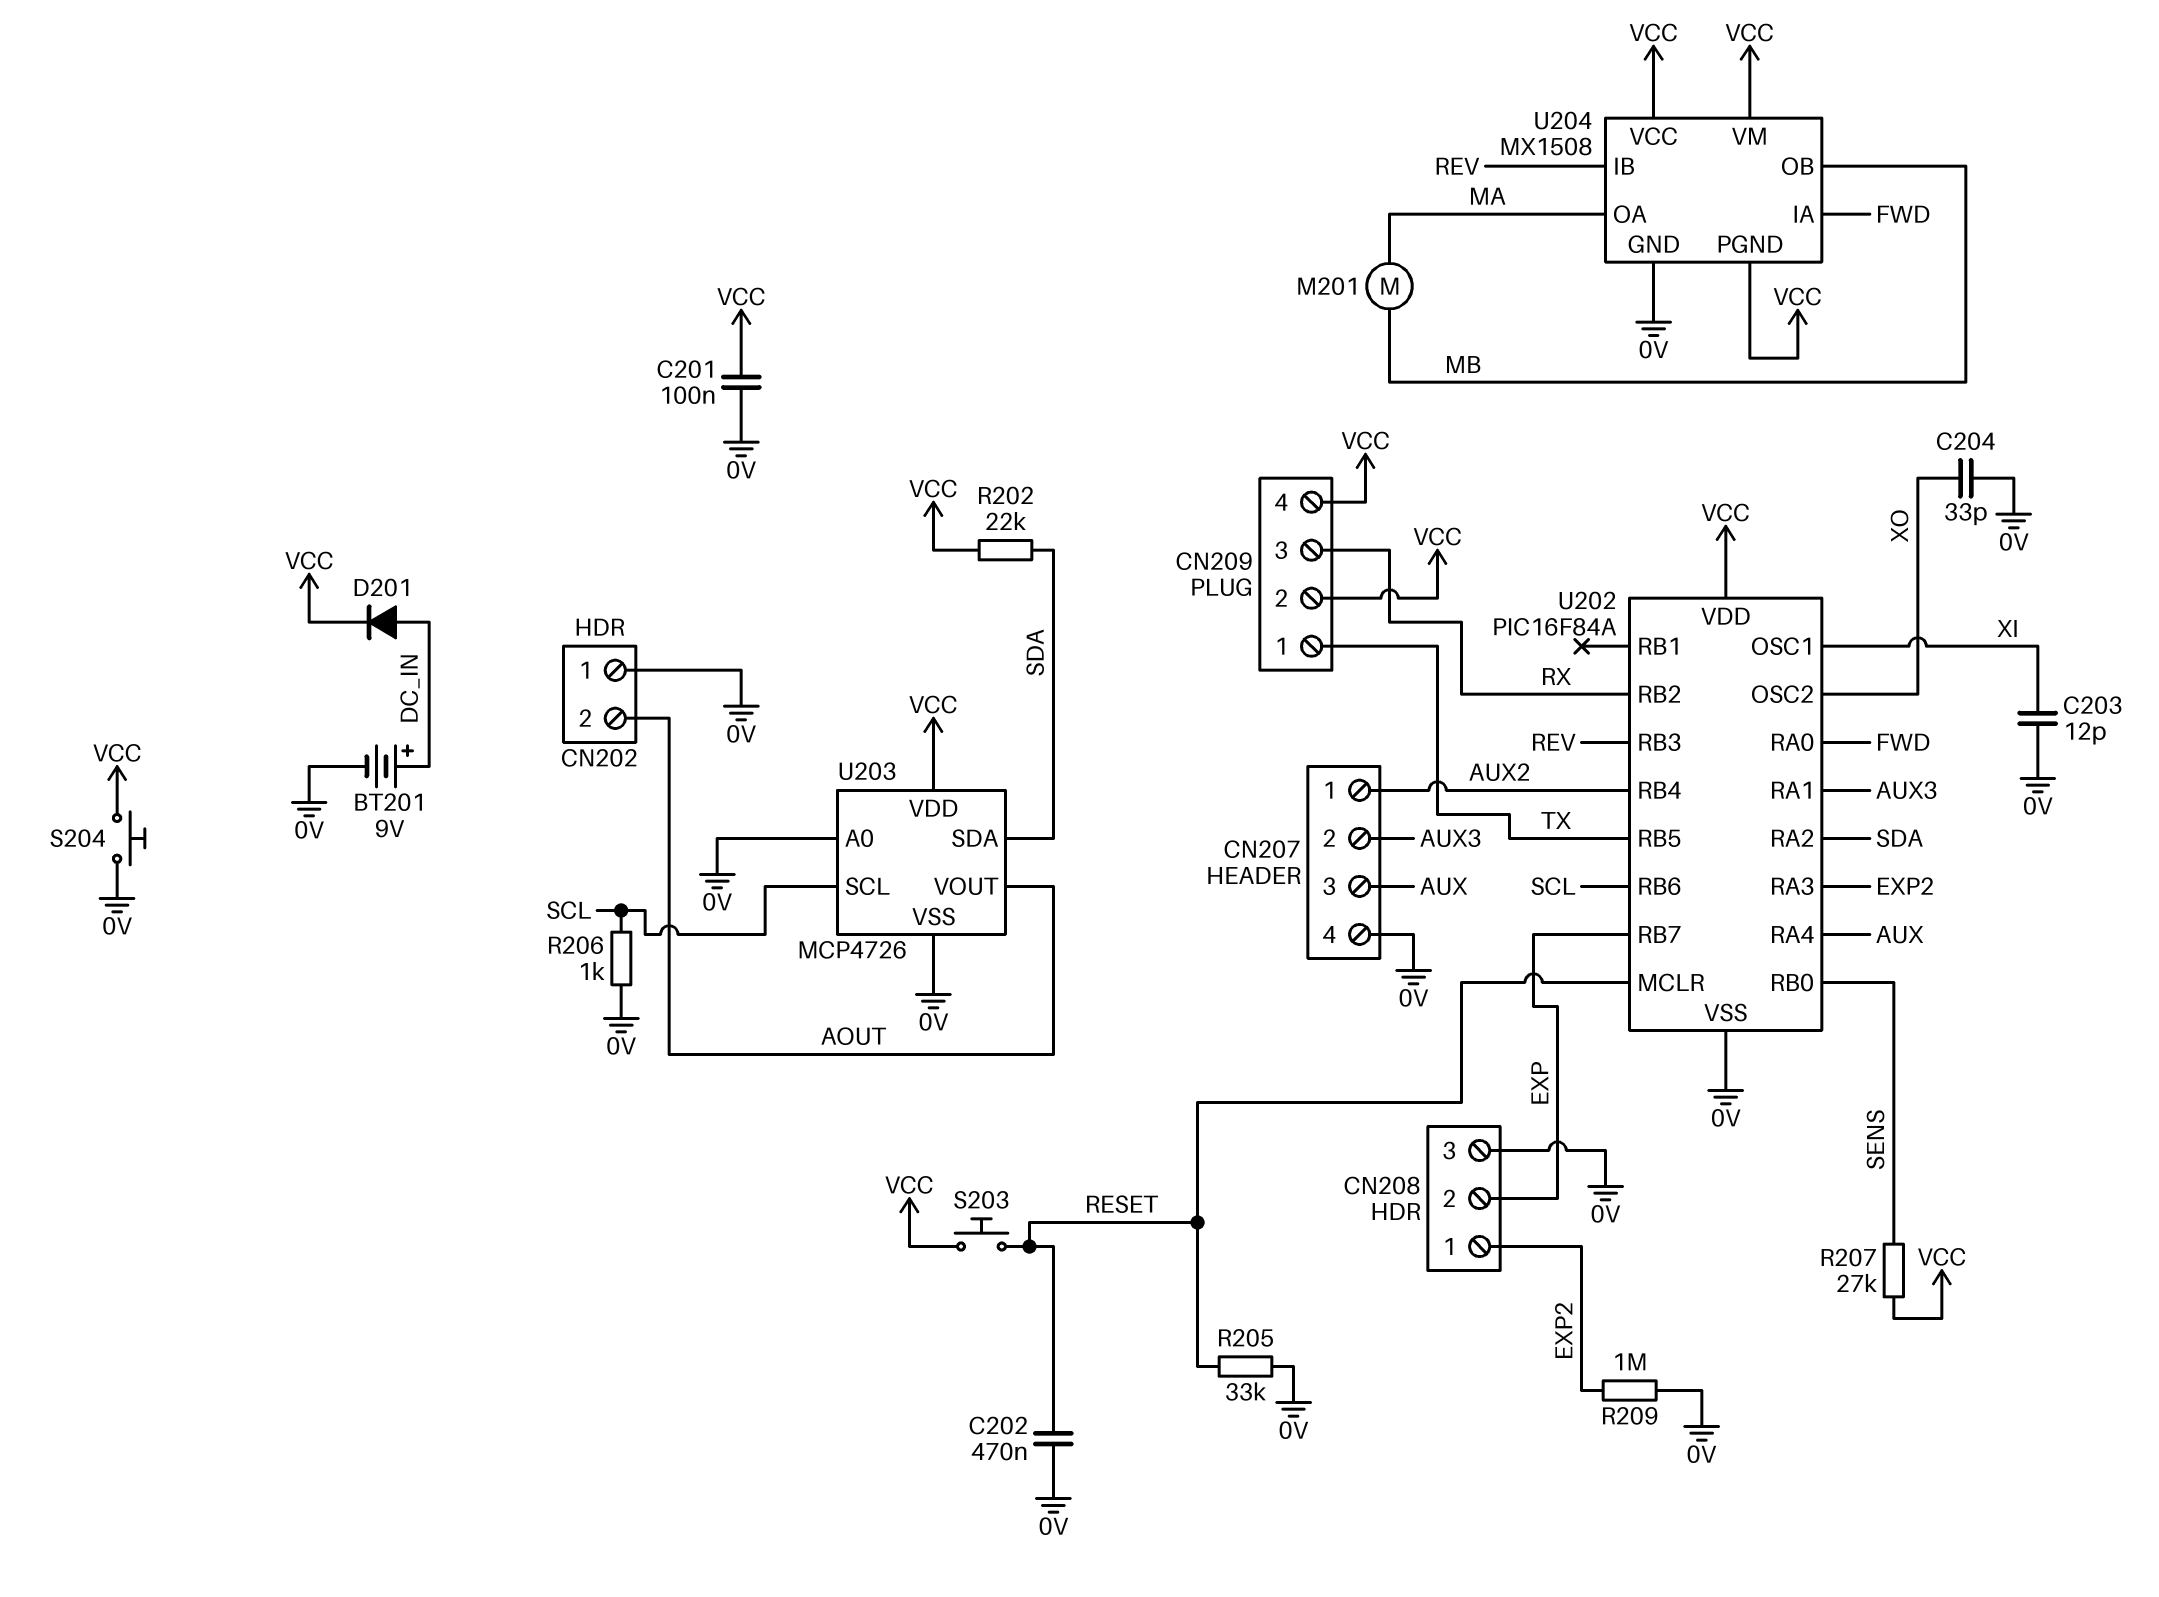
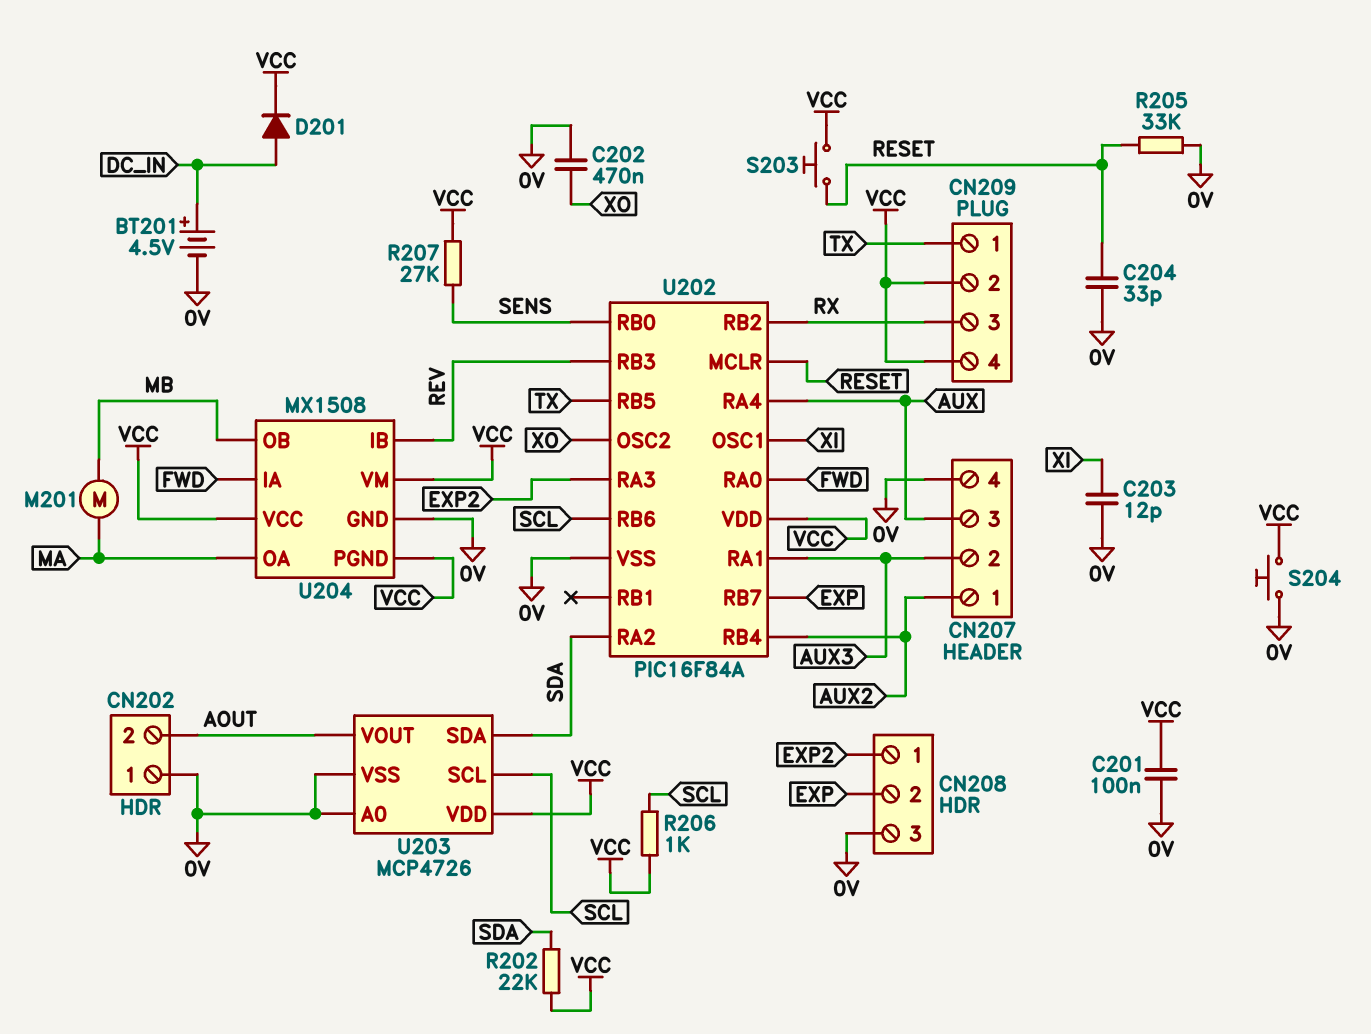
BT201: 9V (plus DC_IN, minus 0V) -> 4.5V (plus DC_IN, minus 0V)
C202: 470nF (0V, RESET) -> 470nF (0V, XO)
C204: 33pF (0V, XO) -> 33pF (0V, RESET)
R206: 1k (0V, SCL) -> 1k (SCL, VCC)
R209: 1M (0V, EXP2) -> none

